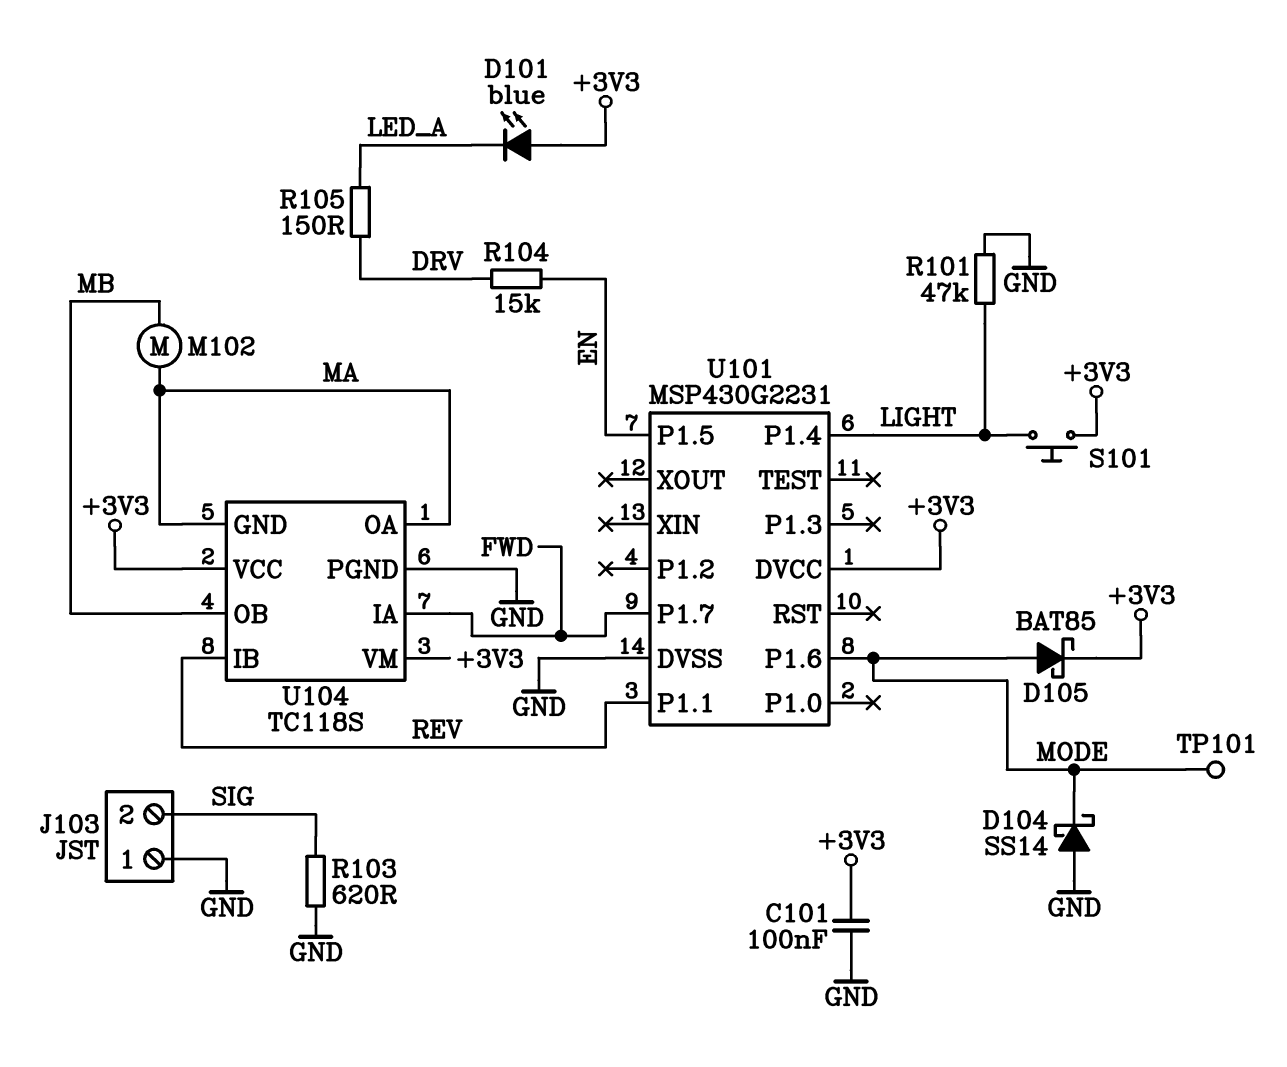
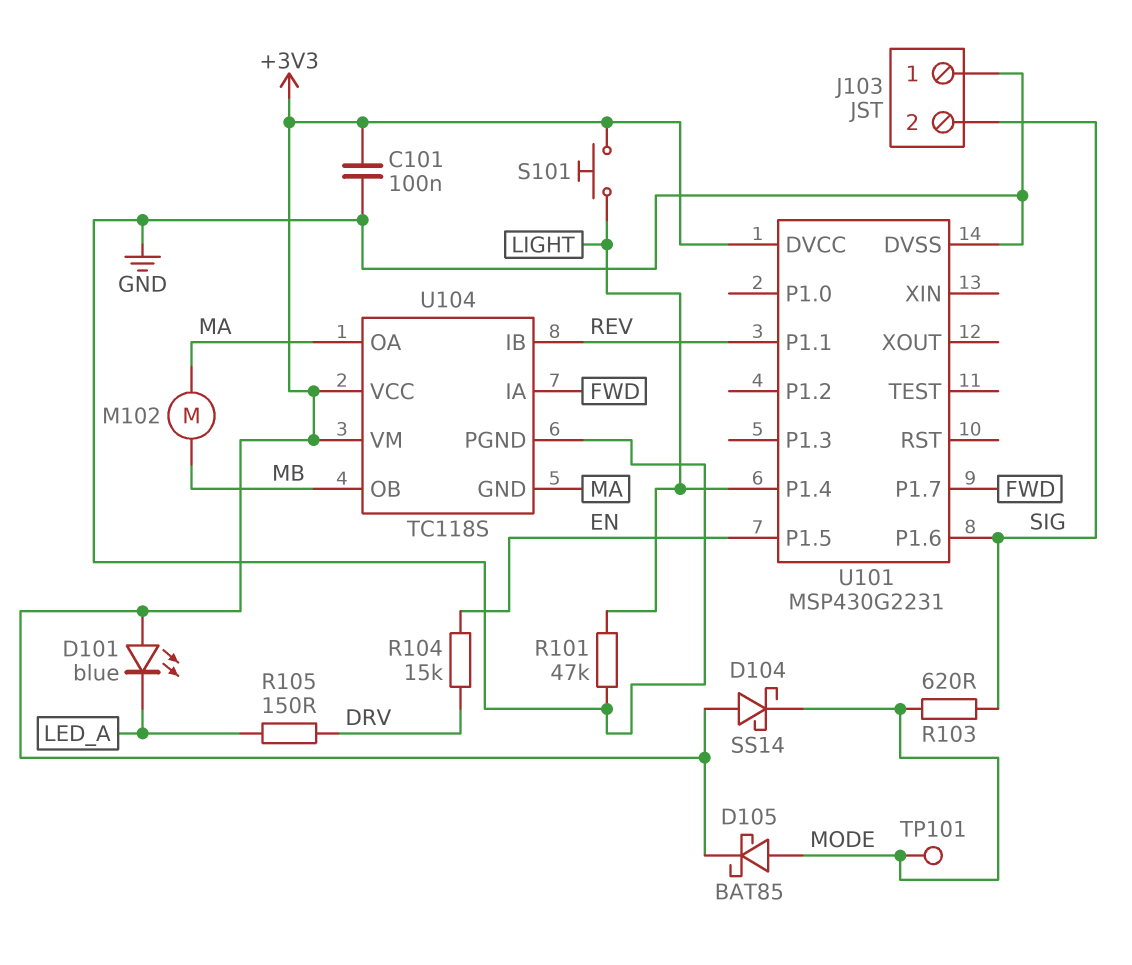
D104: schottky SS14 (A GND, K MODE) -> schottky SS14 (A +3V3, K MODE)
R103: 620 (GND, SIG) -> 620 (MODE, SIG)
U101 pin P1.6: MODE -> SIG

